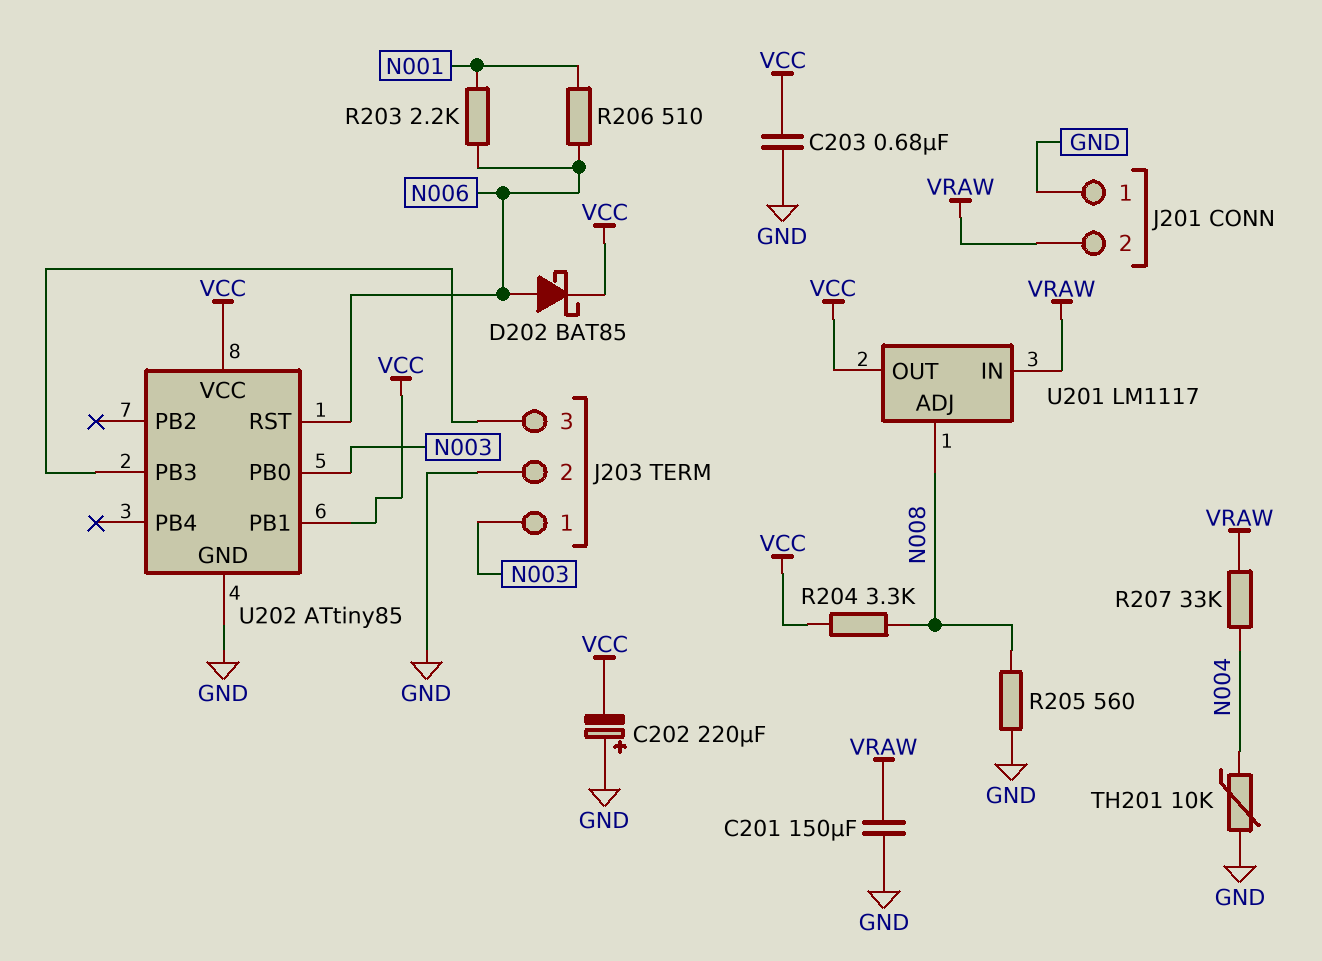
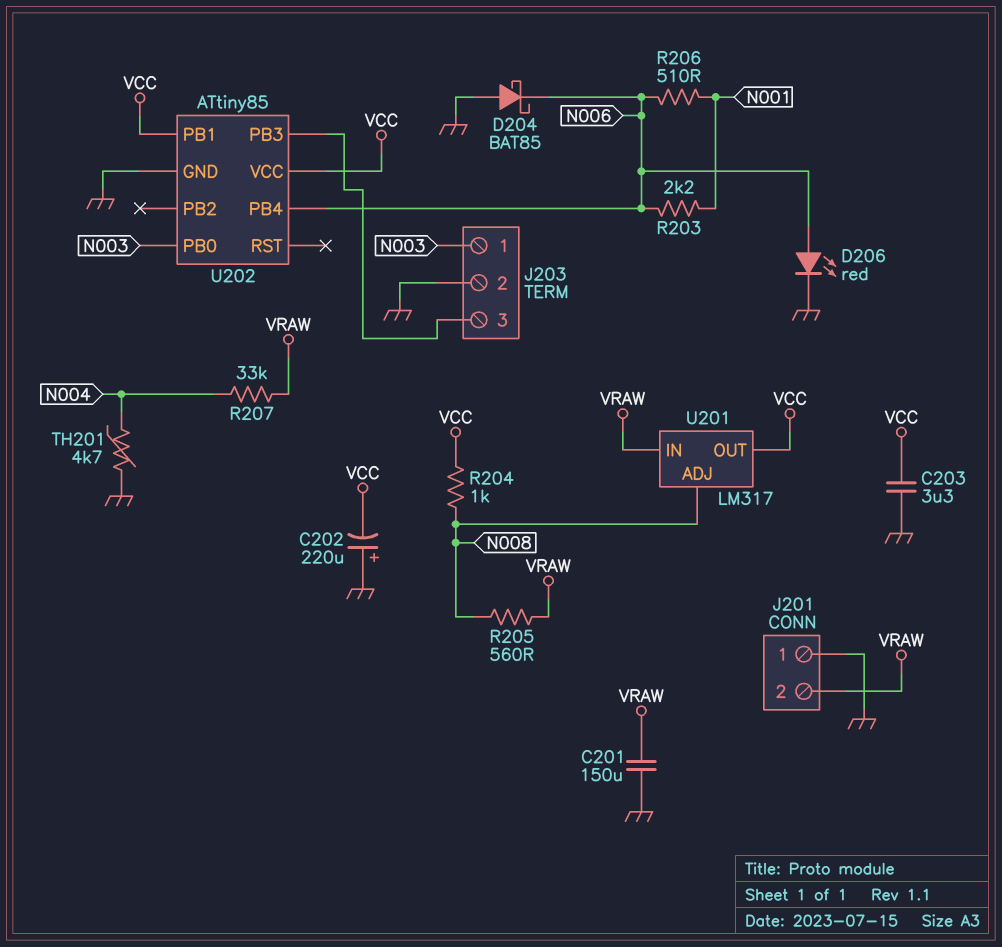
C203: 680nF (GND, VCC) -> 3.3uF (GND, VCC)
D202: schottky BAT85 (A N006, K VCC) -> none
D204: none -> schottky BAT85 (A GND, K N006)
D206: none -> LED red (A N006, K GND)
R204: 3.3k (N008, VCC) -> 1k (N008, VCC)
R205: 560 (GND, N008) -> 560 (N008, VRAW)
TH201: 10k (GND, N004) -> 4.7k (GND, N004)
U201: LM1117 -> LM317
U202 pin PB4: none -> N006
U202 pin RST: N006 -> none

